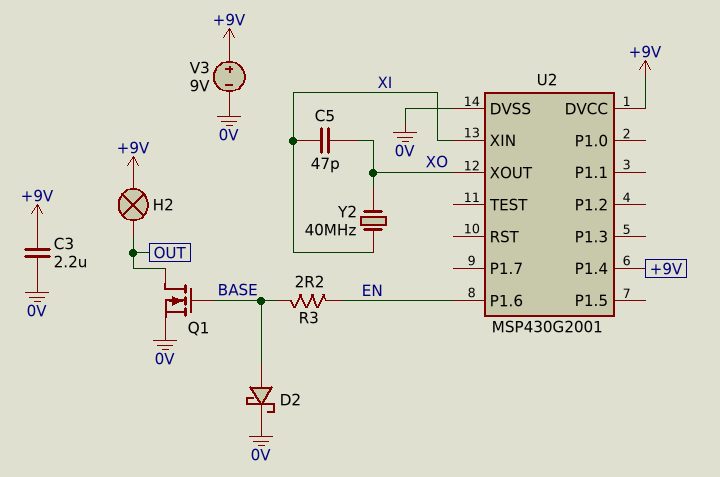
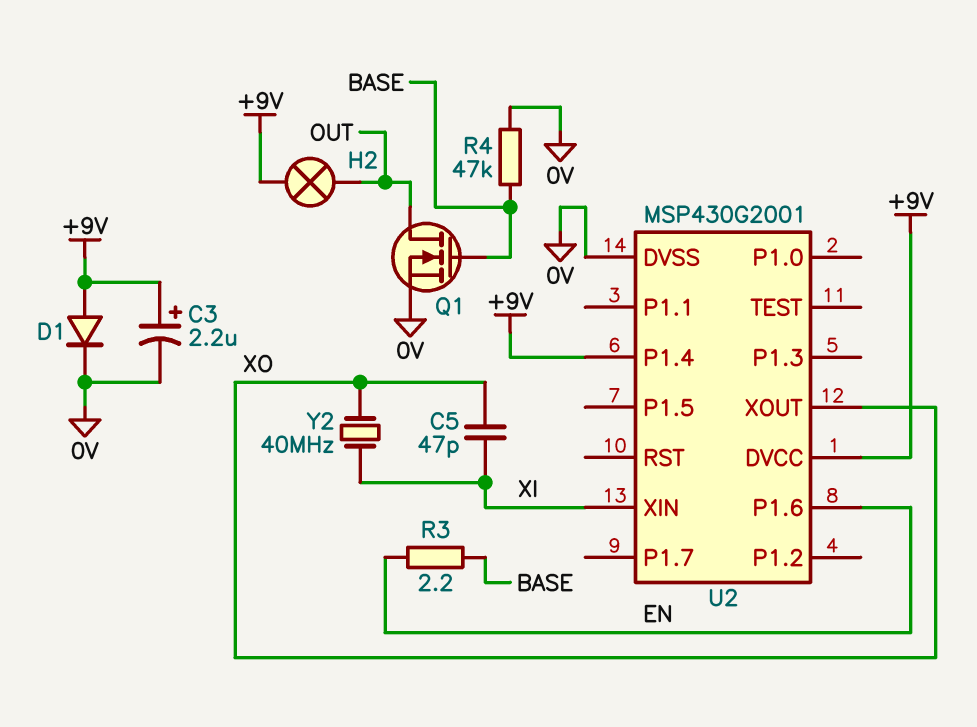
C3: 2.2uF (+9V, 0V) -> 2.2uF (plus +9V, minus 0V)
D1: none -> diode (A +9V, K 0V)
D2: schottky (A BASE, K 0V) -> none
R4: none -> 47k (0V, BASE)
V3: 9V (plus +9V, minus 0V) -> none

